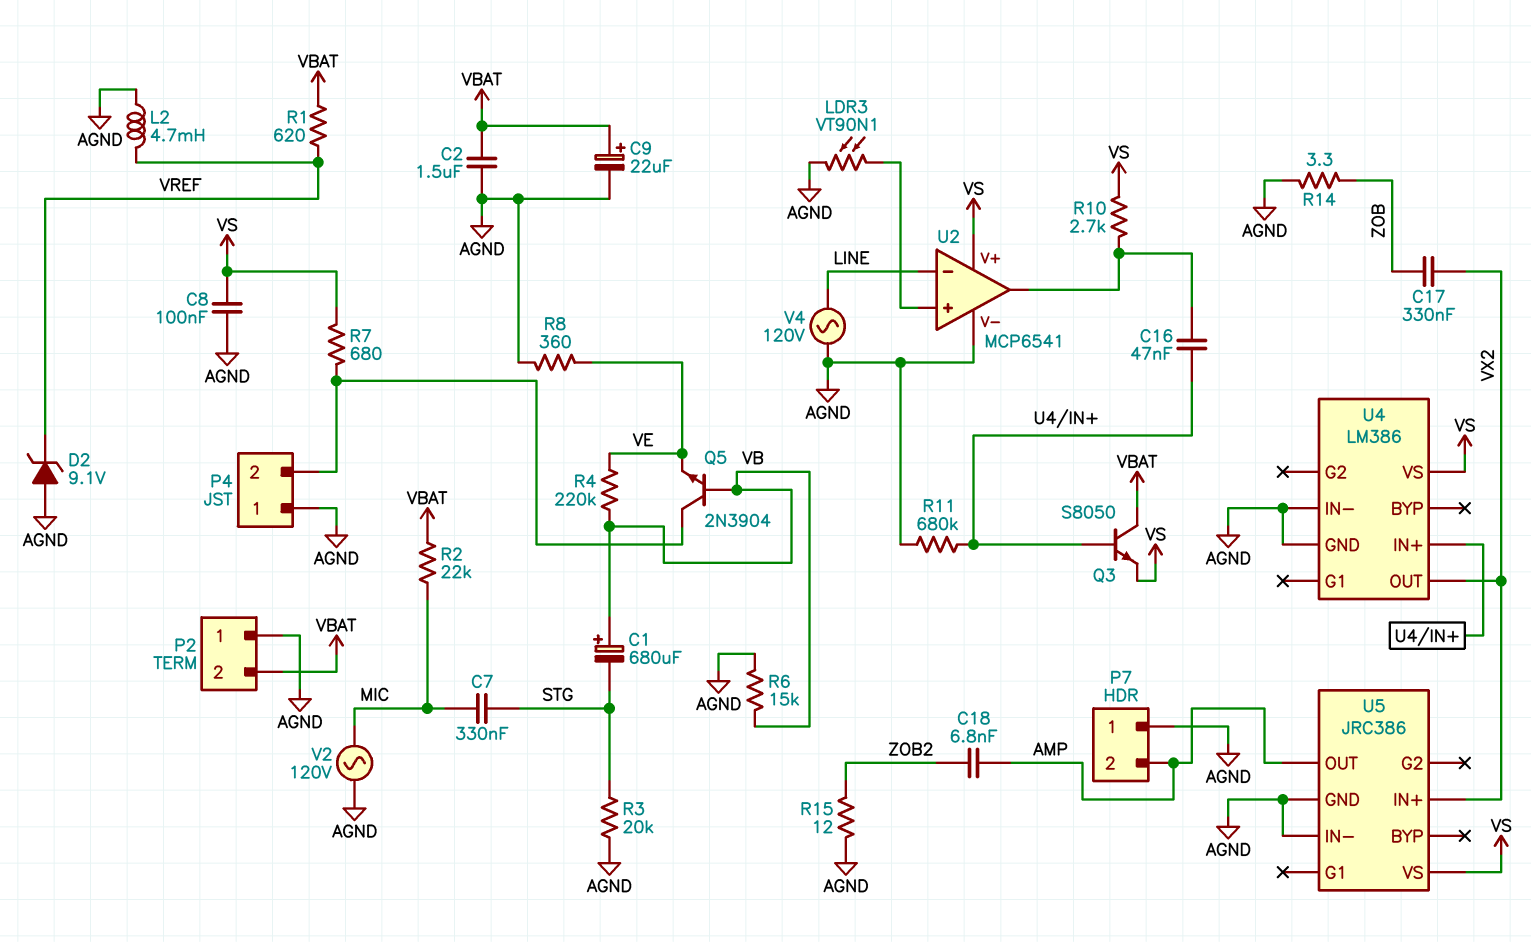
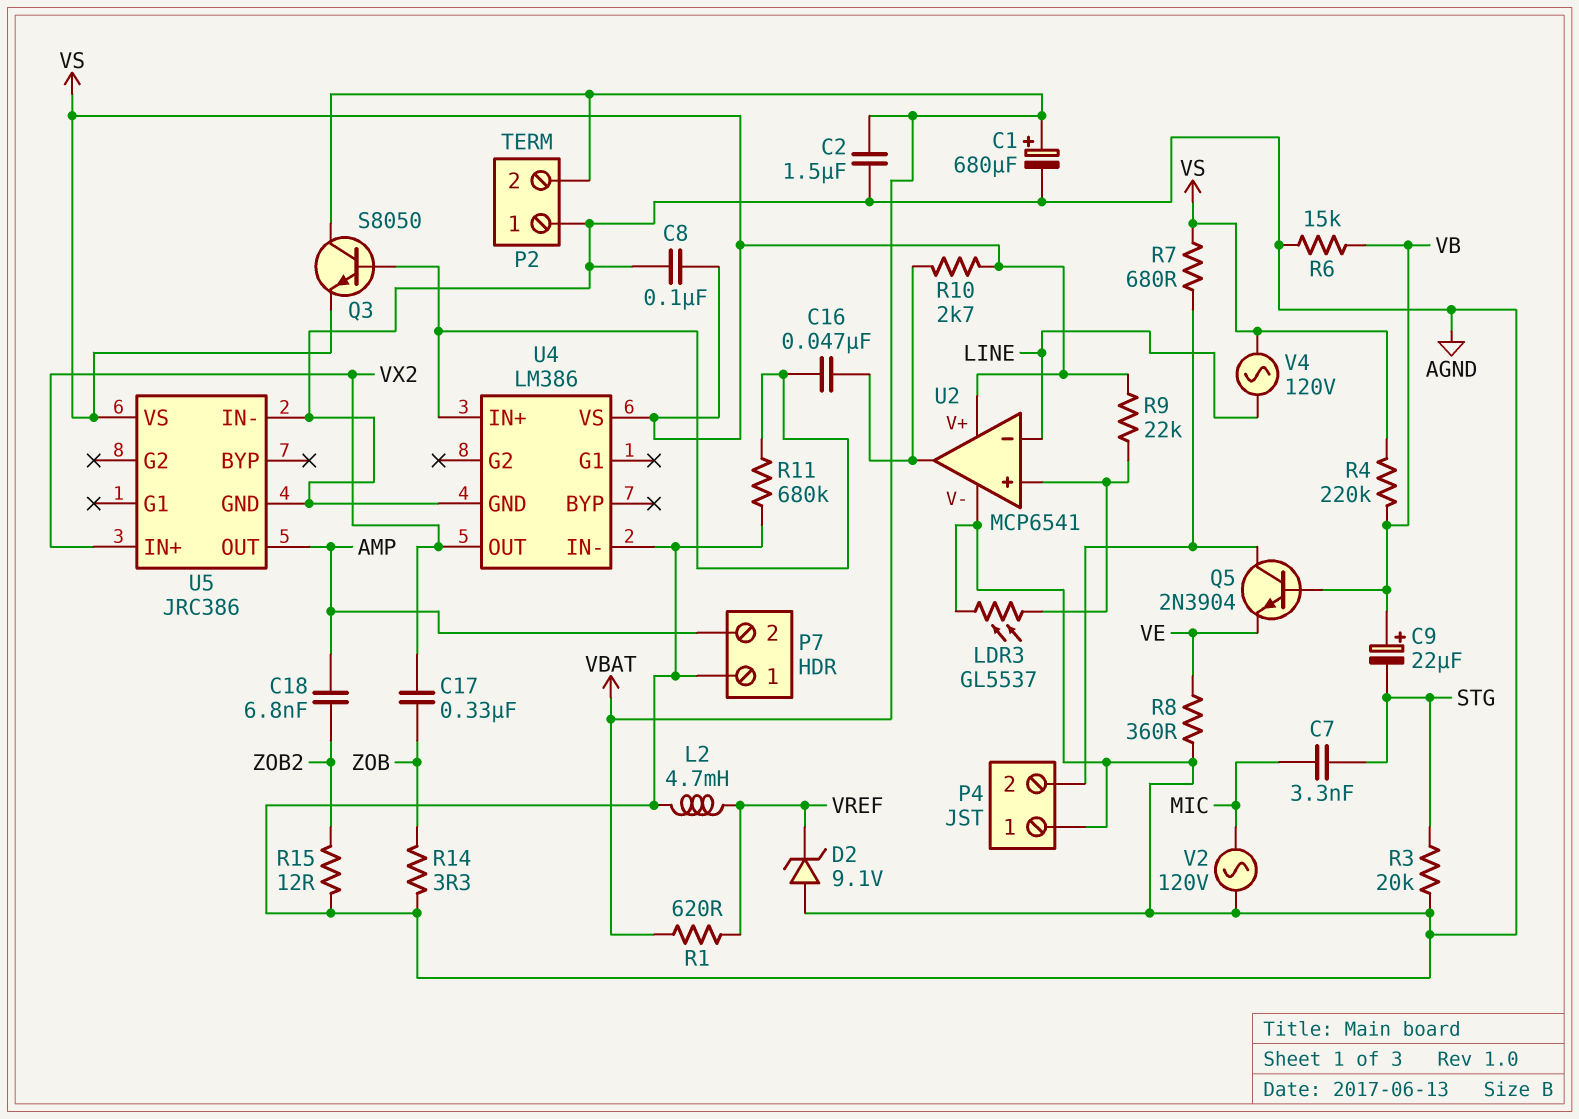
C1: 680uF (plus VB, minus STG) -> 680uF (plus VBAT, minus AGND)
C7: 330nF (MIC, STG) -> 3.3nF (MIC, STG)
C9: 22uF (plus VBAT, minus AGND) -> 22uF (plus VB, minus STG)
LDR3: VT90N1 (AGND, U2/in+) -> GL5537 (AGND, U2/in+)
R2: 22k (MIC, VBAT) -> none
R4: 220k (VB, VE) -> 220k (VB, VS)
R9: none -> 22k (U2/in+, VS)
V4: AC 120V (AGND, LINE) -> AC 120V (LINE, VS)

